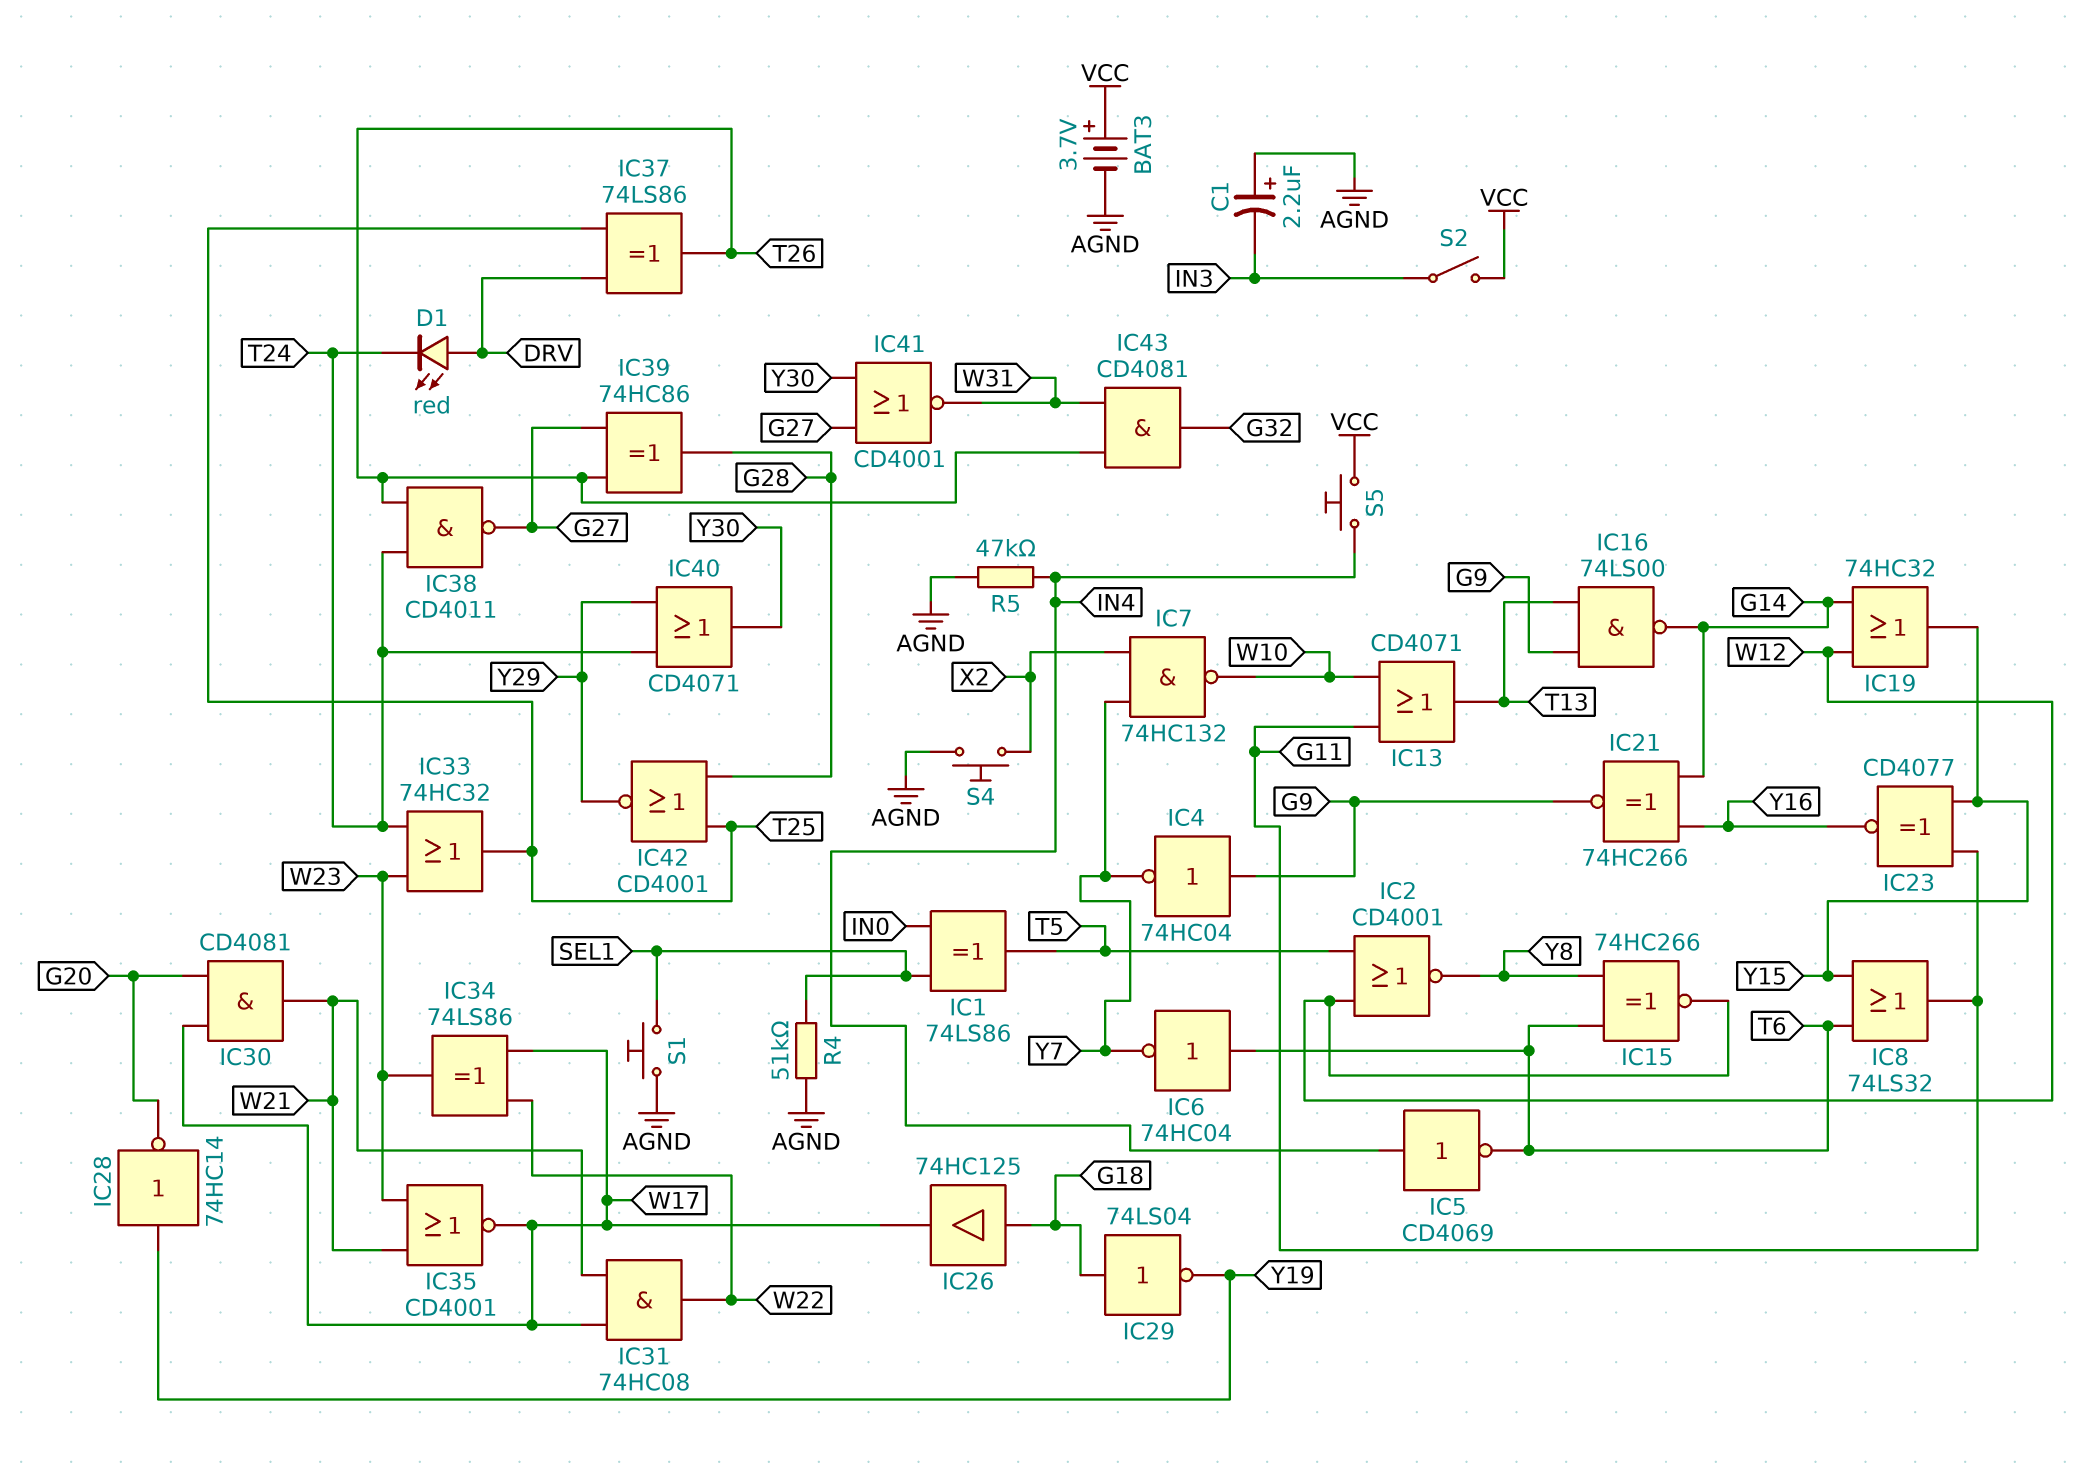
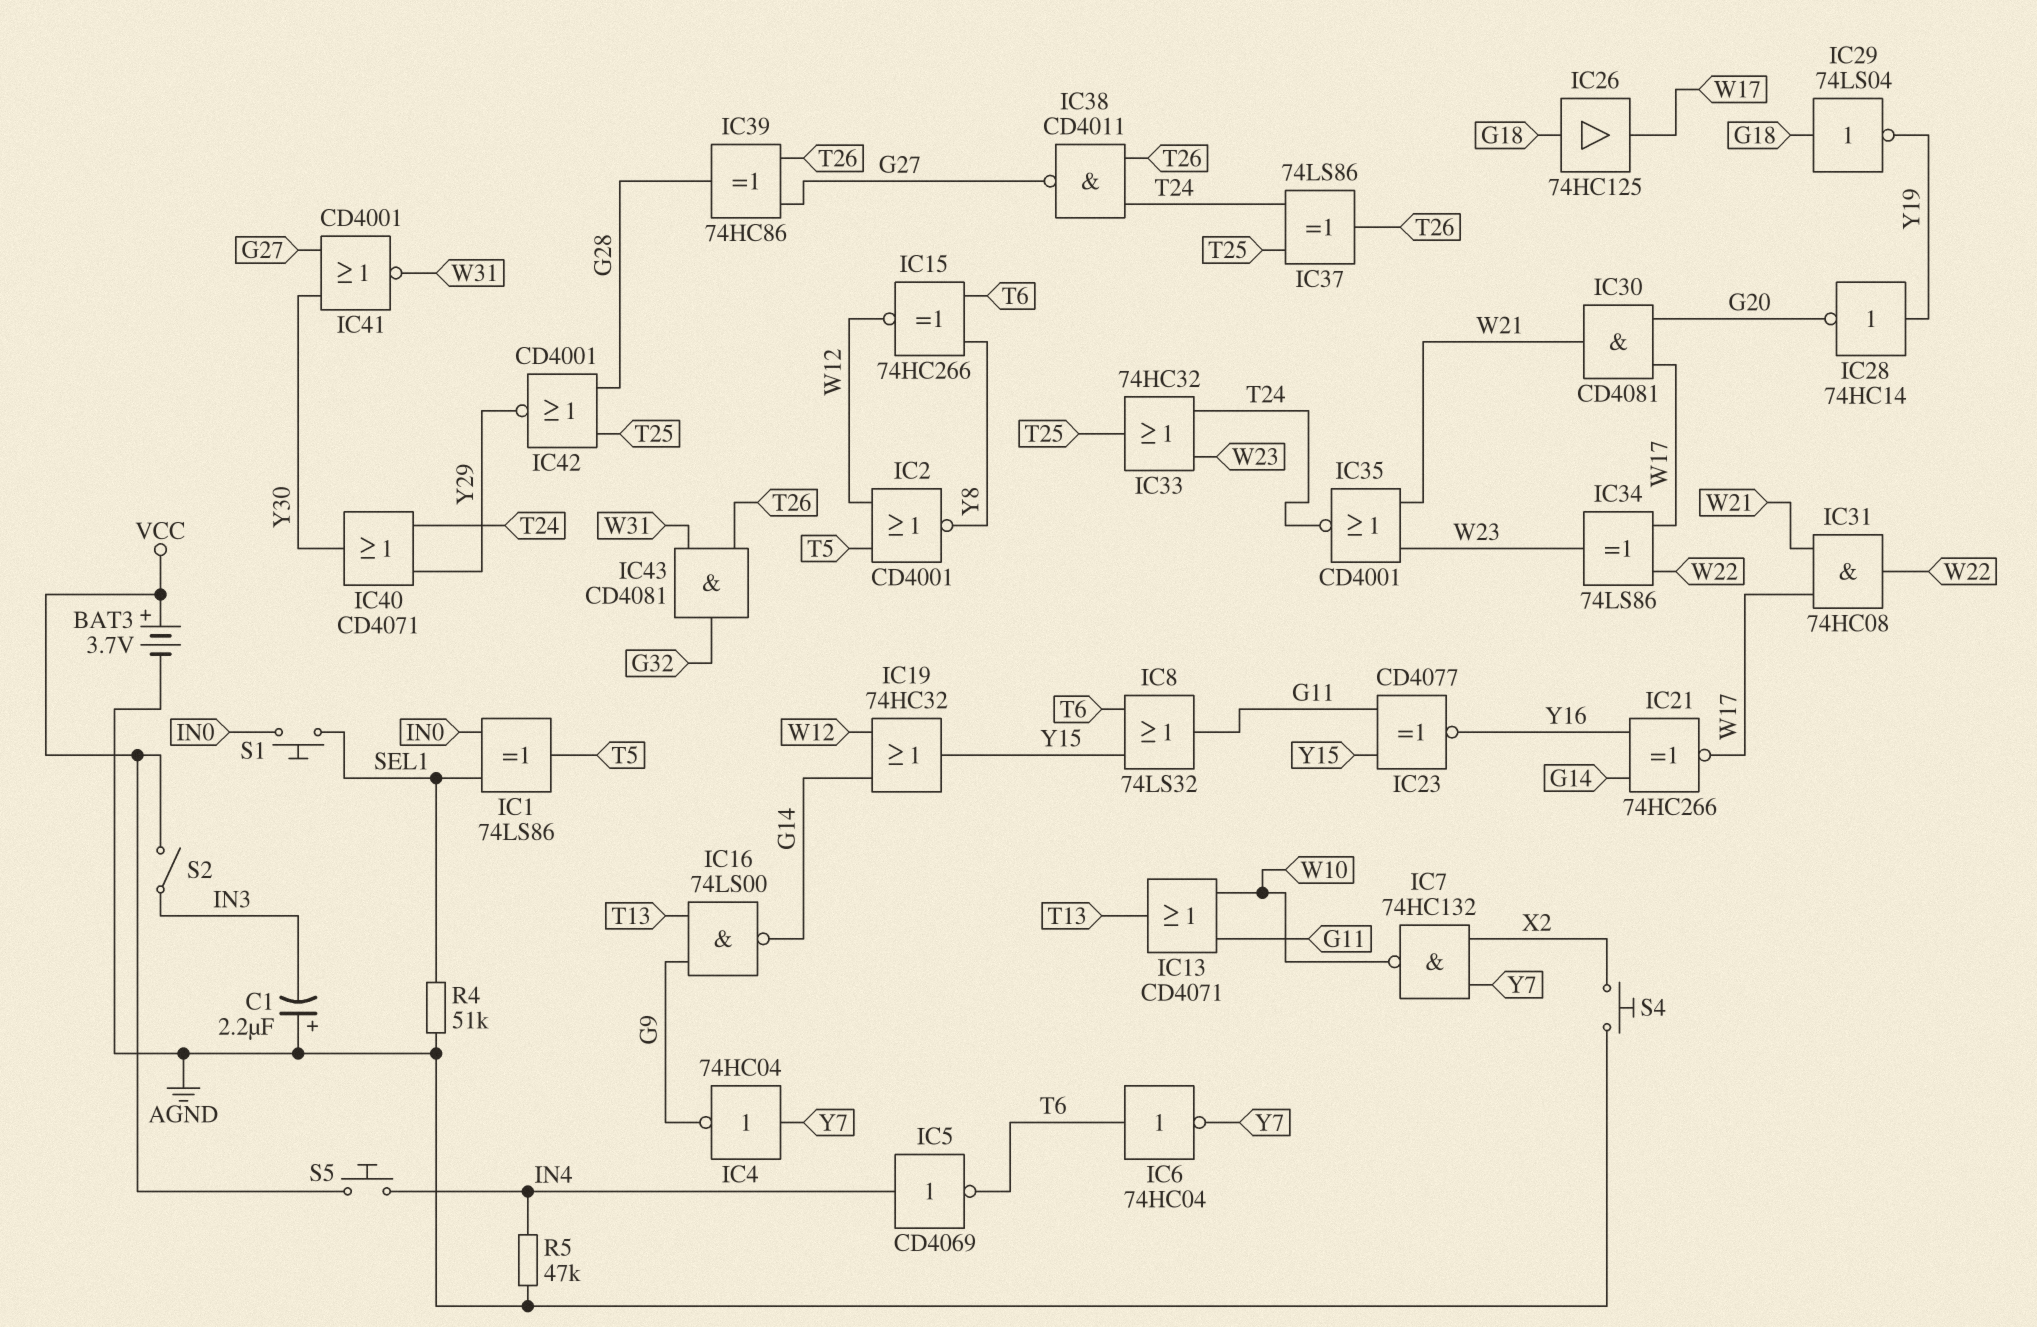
D1: LED red (A DRV, K T24) -> none
IC4: NOT 74HC04 (in G9, out Y7) -> NOT 74HC04 (in Y7, out G9)
IC21: XNOR 74HC266 (in G14, in Y16, out G9) -> XNOR 74HC266 (in G14, in Y16, out W17)
IC35: NOR CD4001 (in W21, in W23, out W17) -> NOR CD4001 (in W21, in W23, out T24)
IC37: XOR 74LS86 (in DRV, in T25, out T26) -> XOR 74LS86 (in T24, in T25, out T26)
S1: button (AGND, SEL1) -> button (IN0, SEL1)

